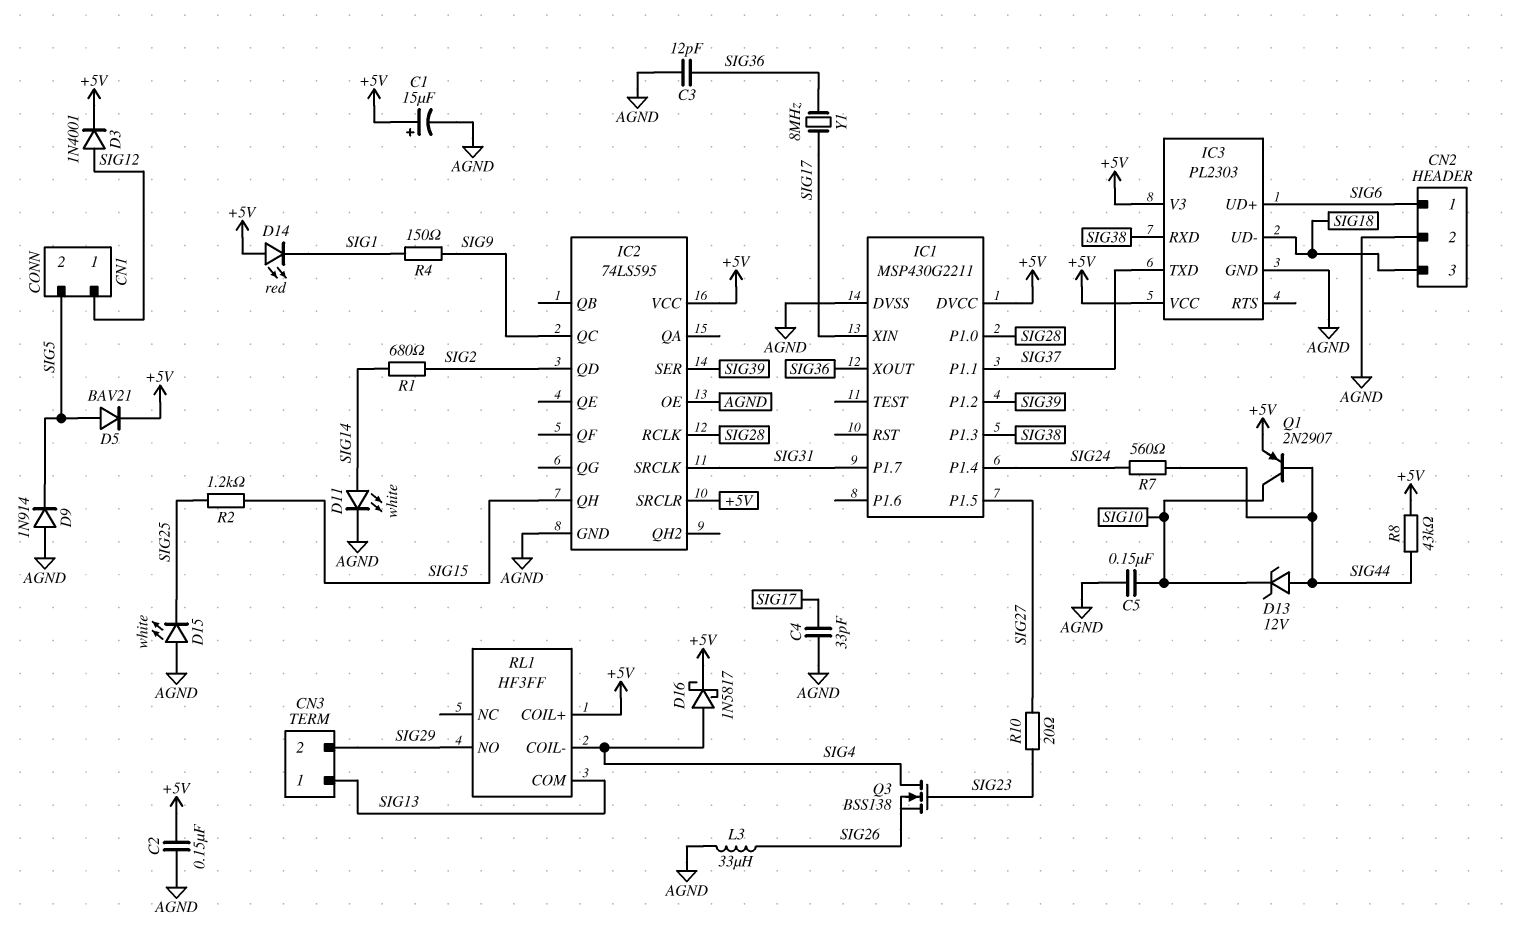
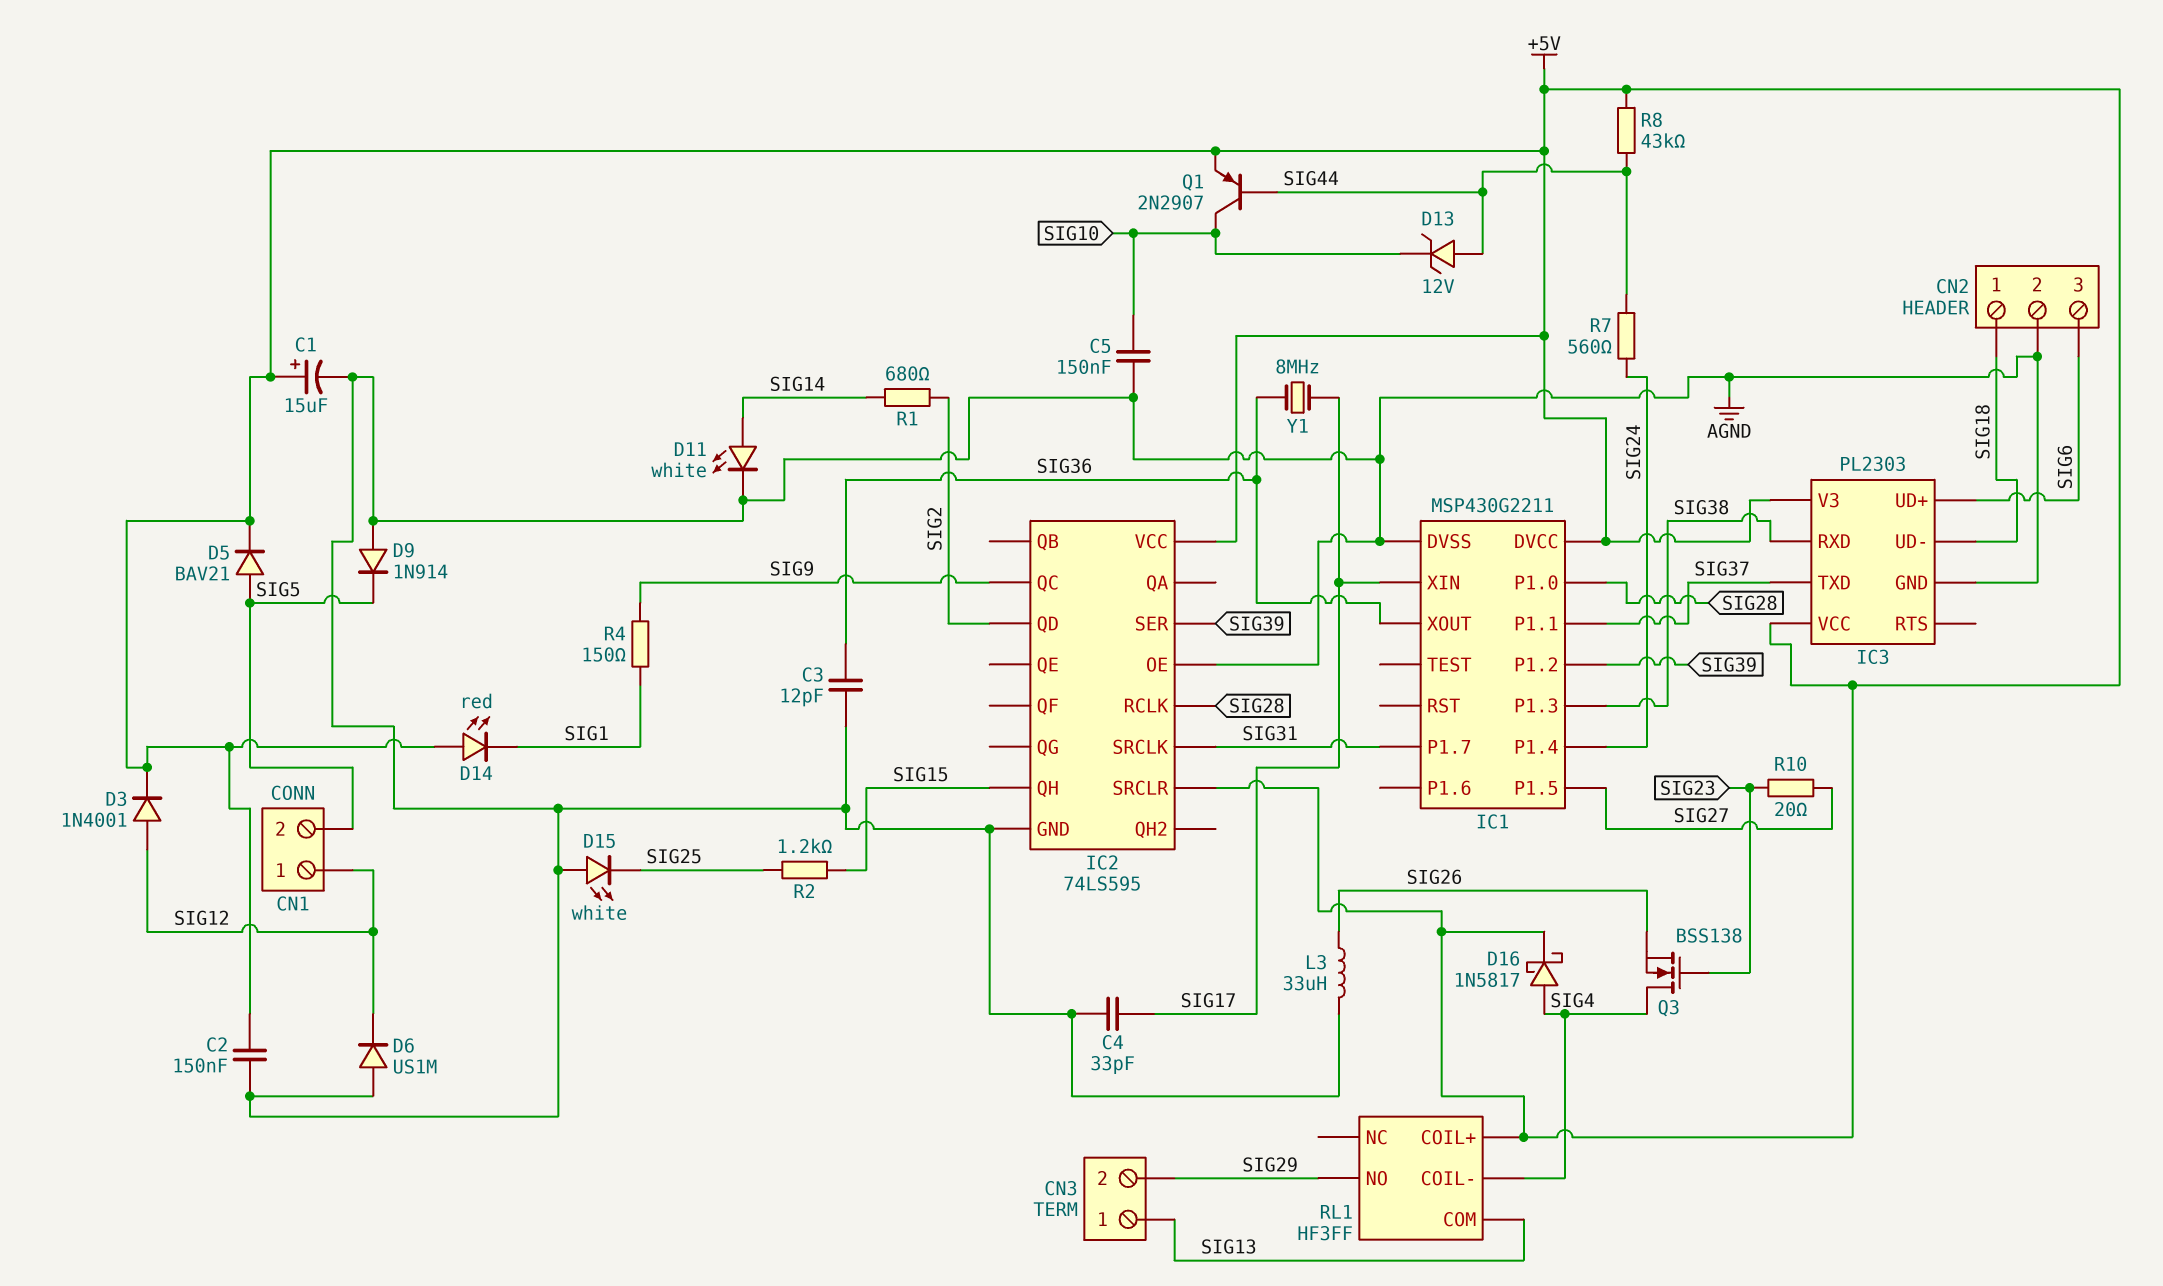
CN2 pin 1: SIG6 -> SIG18
CN2 pin 3: SIG18 -> SIG6
D6: none -> diode US1M (A AGND, K SIG12)

